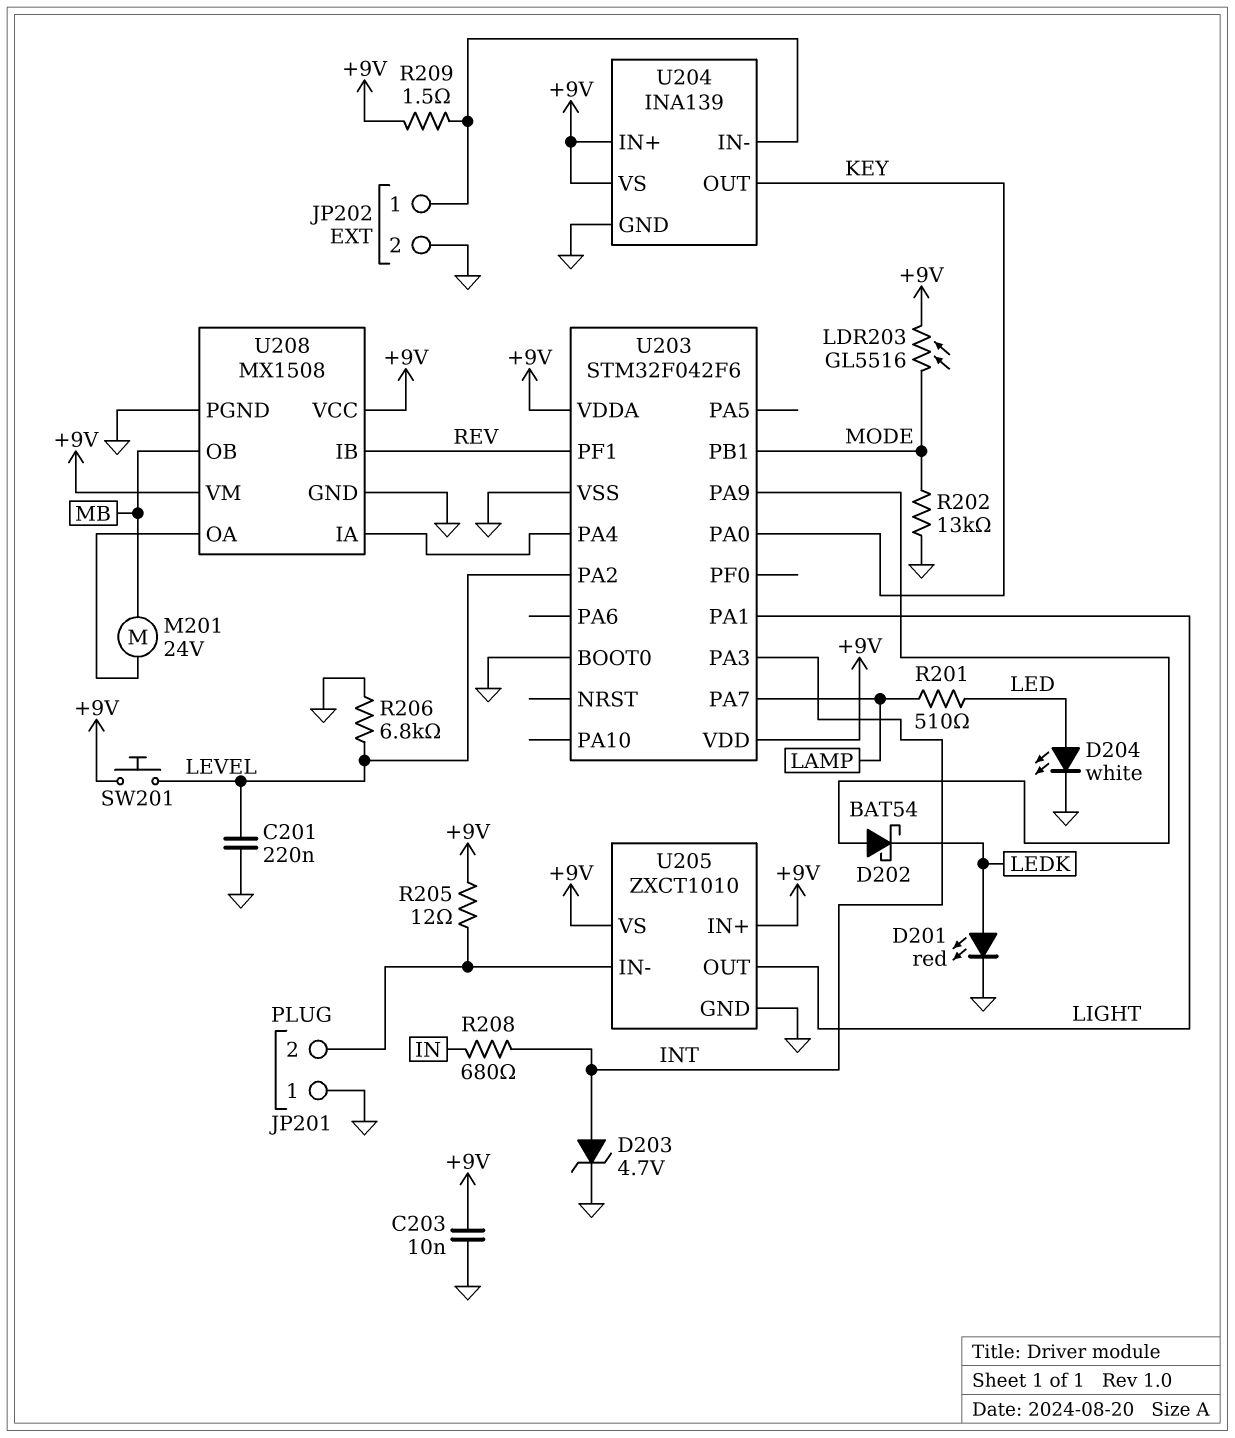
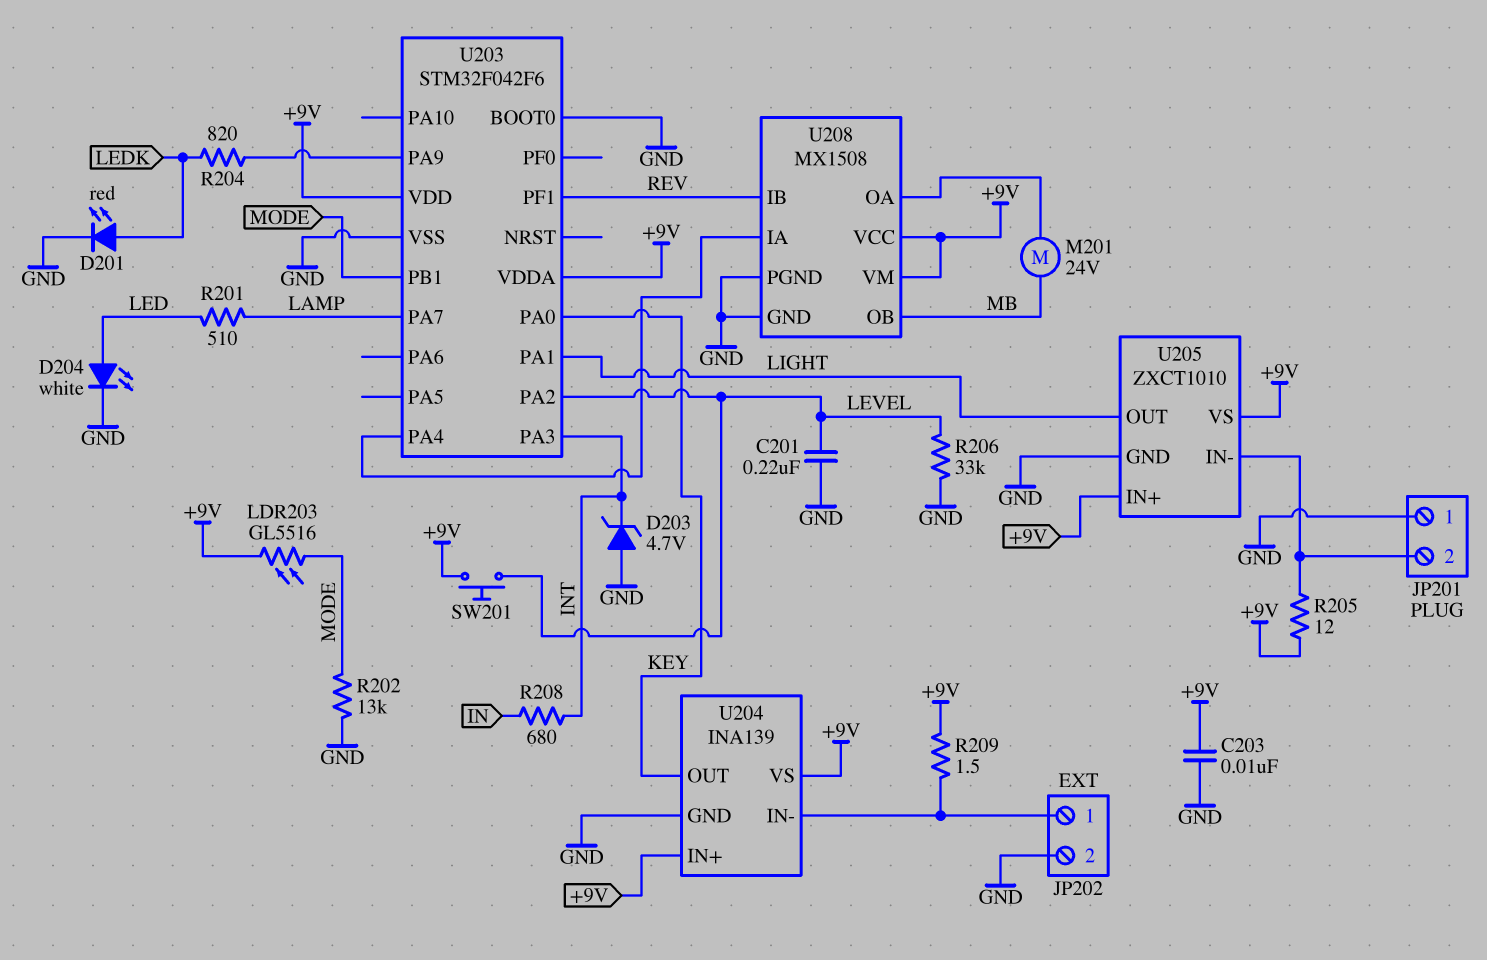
D202: schottky BAT54 (A U203/PA9, K LEDK) -> none
D203: zener 4.7V (A INT, K GND) -> zener 4.7V (A GND, K INT)
R204: none -> 820 (LEDK, U203/PA9)
R206: 6.8k (GND, LEVEL) -> 33k (GND, LEVEL)

